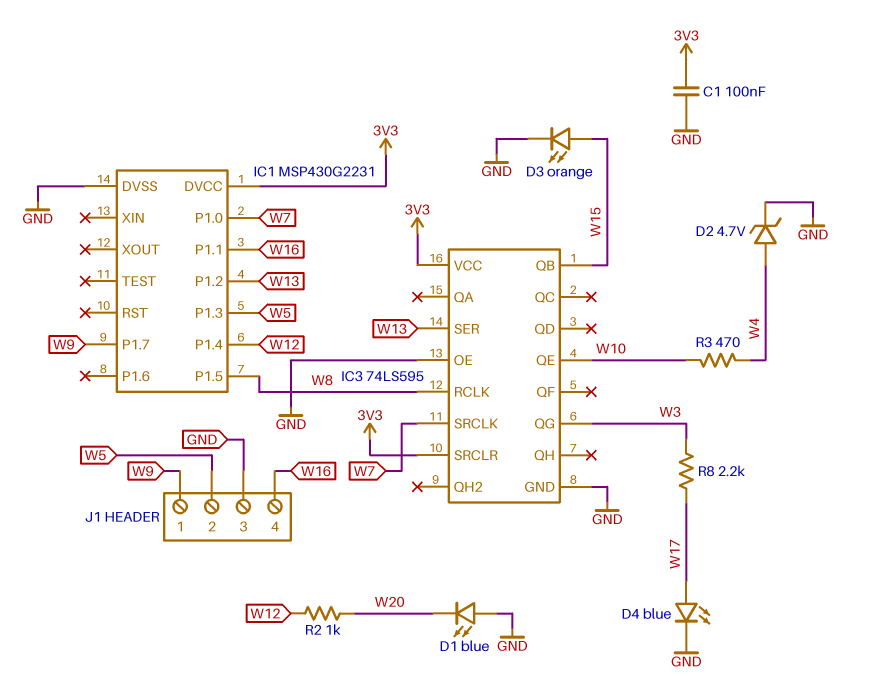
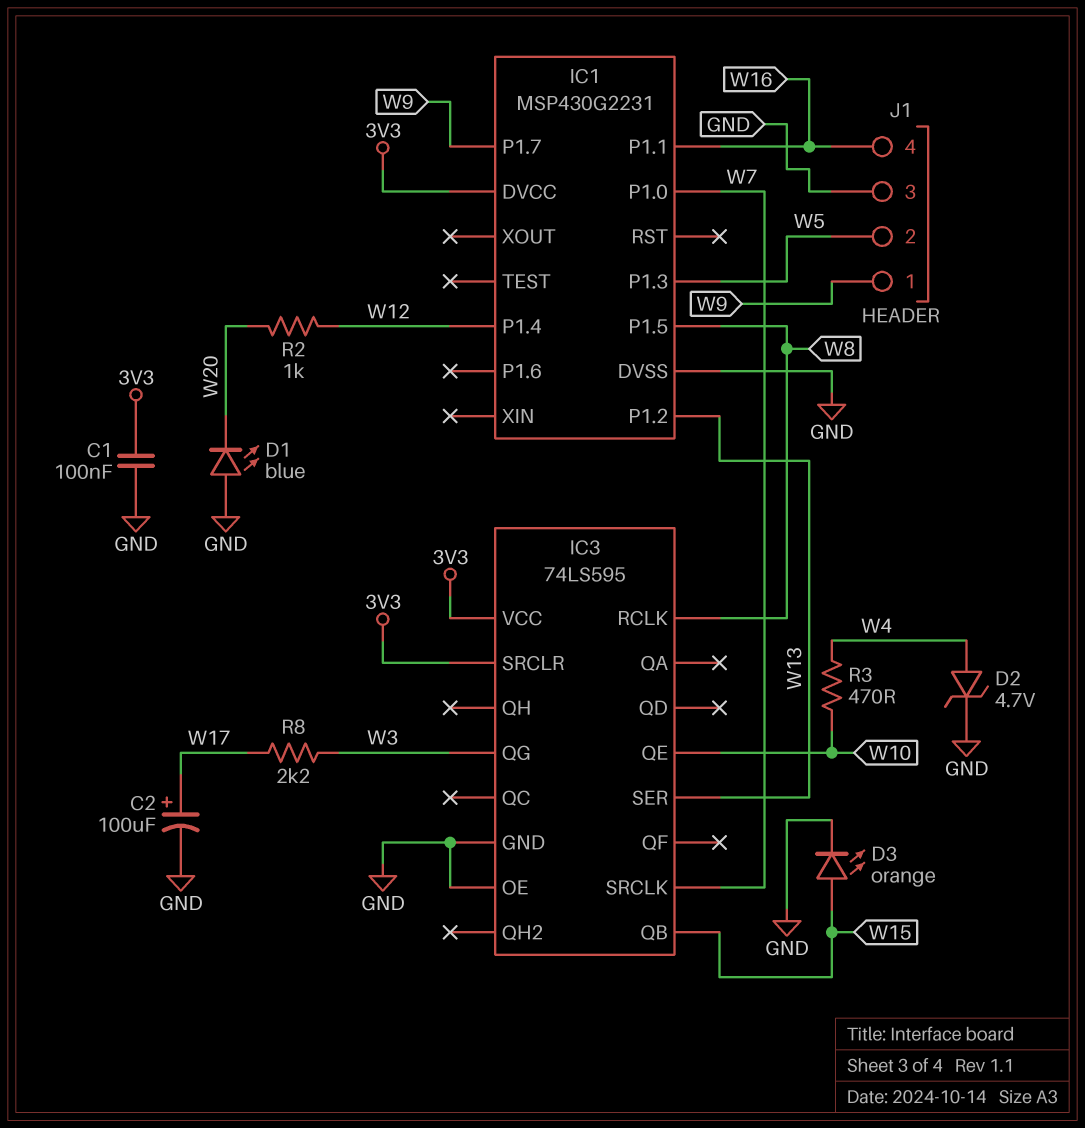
C2: none -> 100uF (plus W17, minus GND)
D4: LED blue (A W17, K GND) -> none

